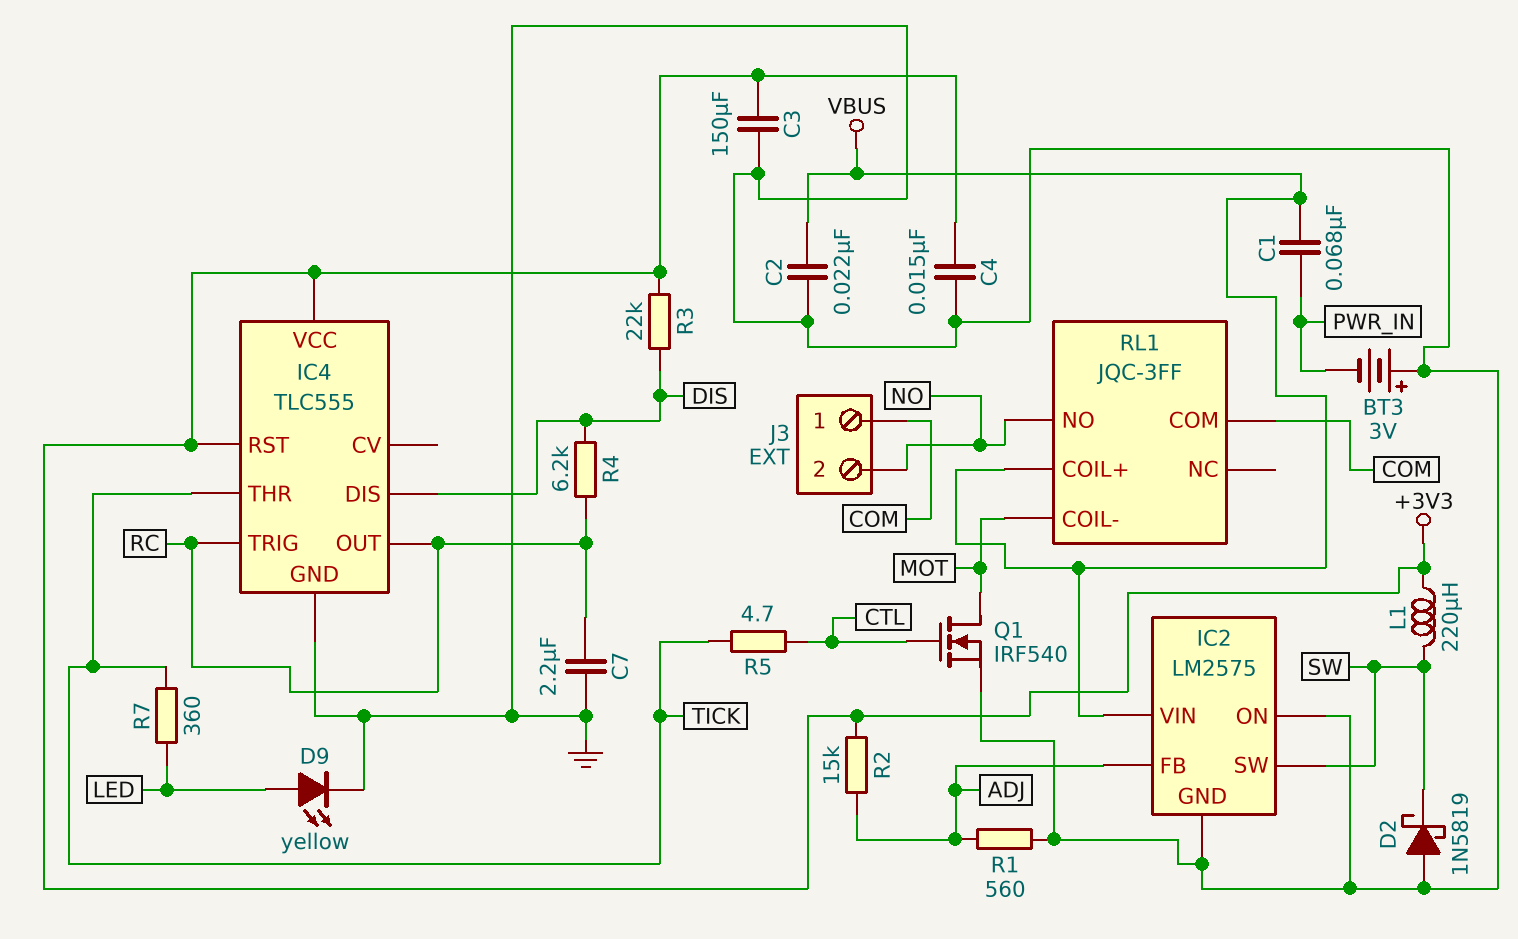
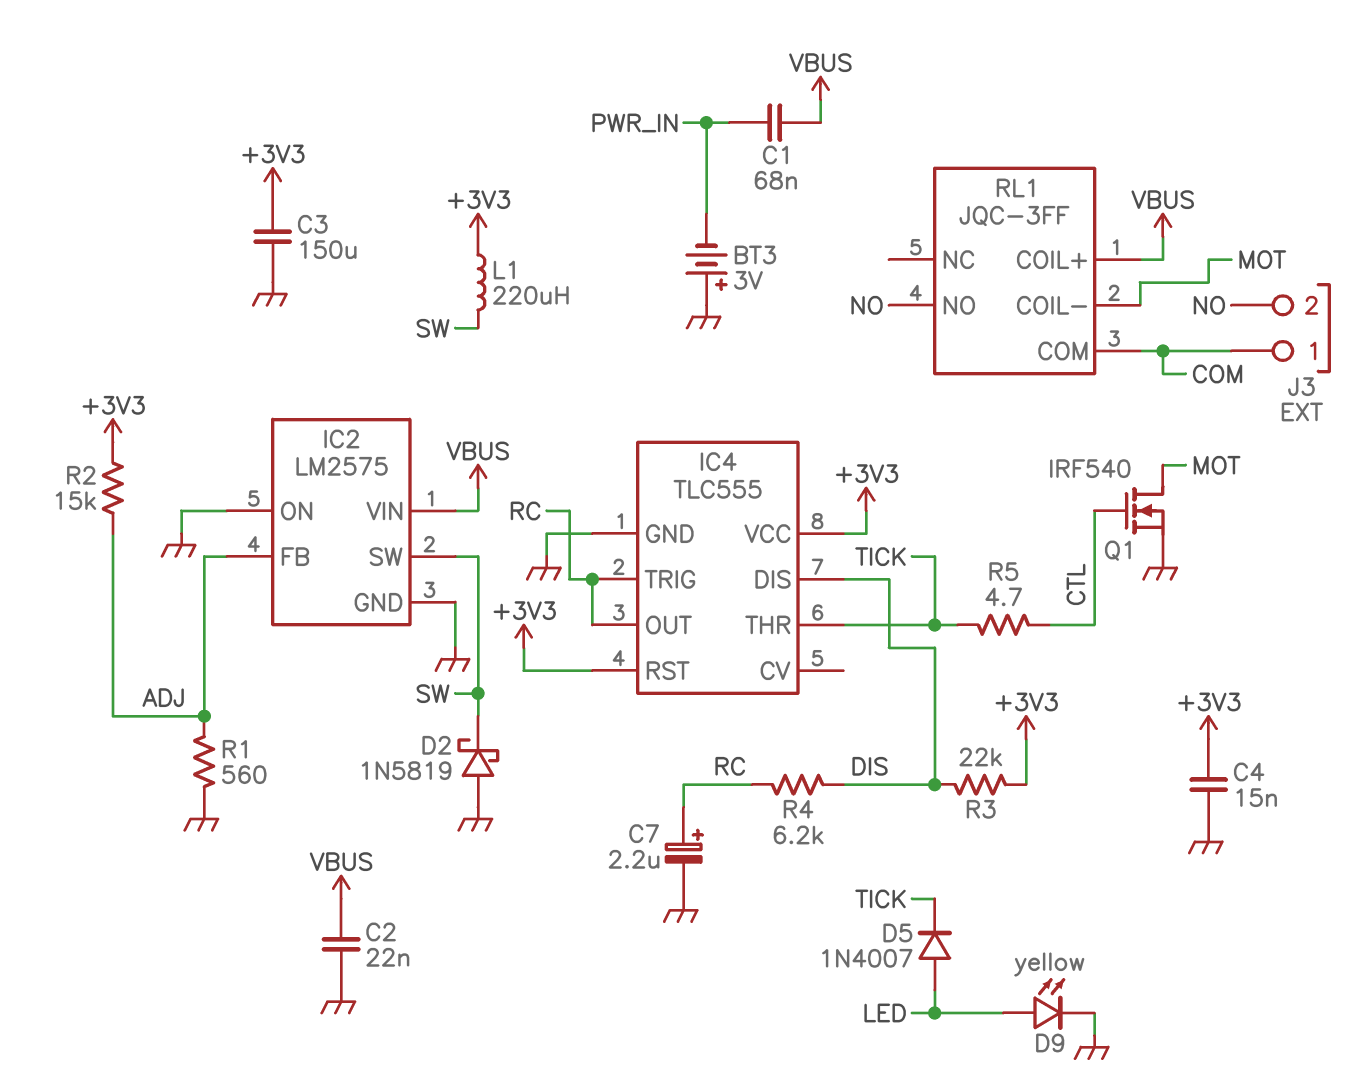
C7: 2.2uF (GND, RC) -> 2.2uF (plus RC, minus GND)
D5: none -> diode 1N4007 (A LED, K TICK)
R7: 360 (LED, TICK) -> none

